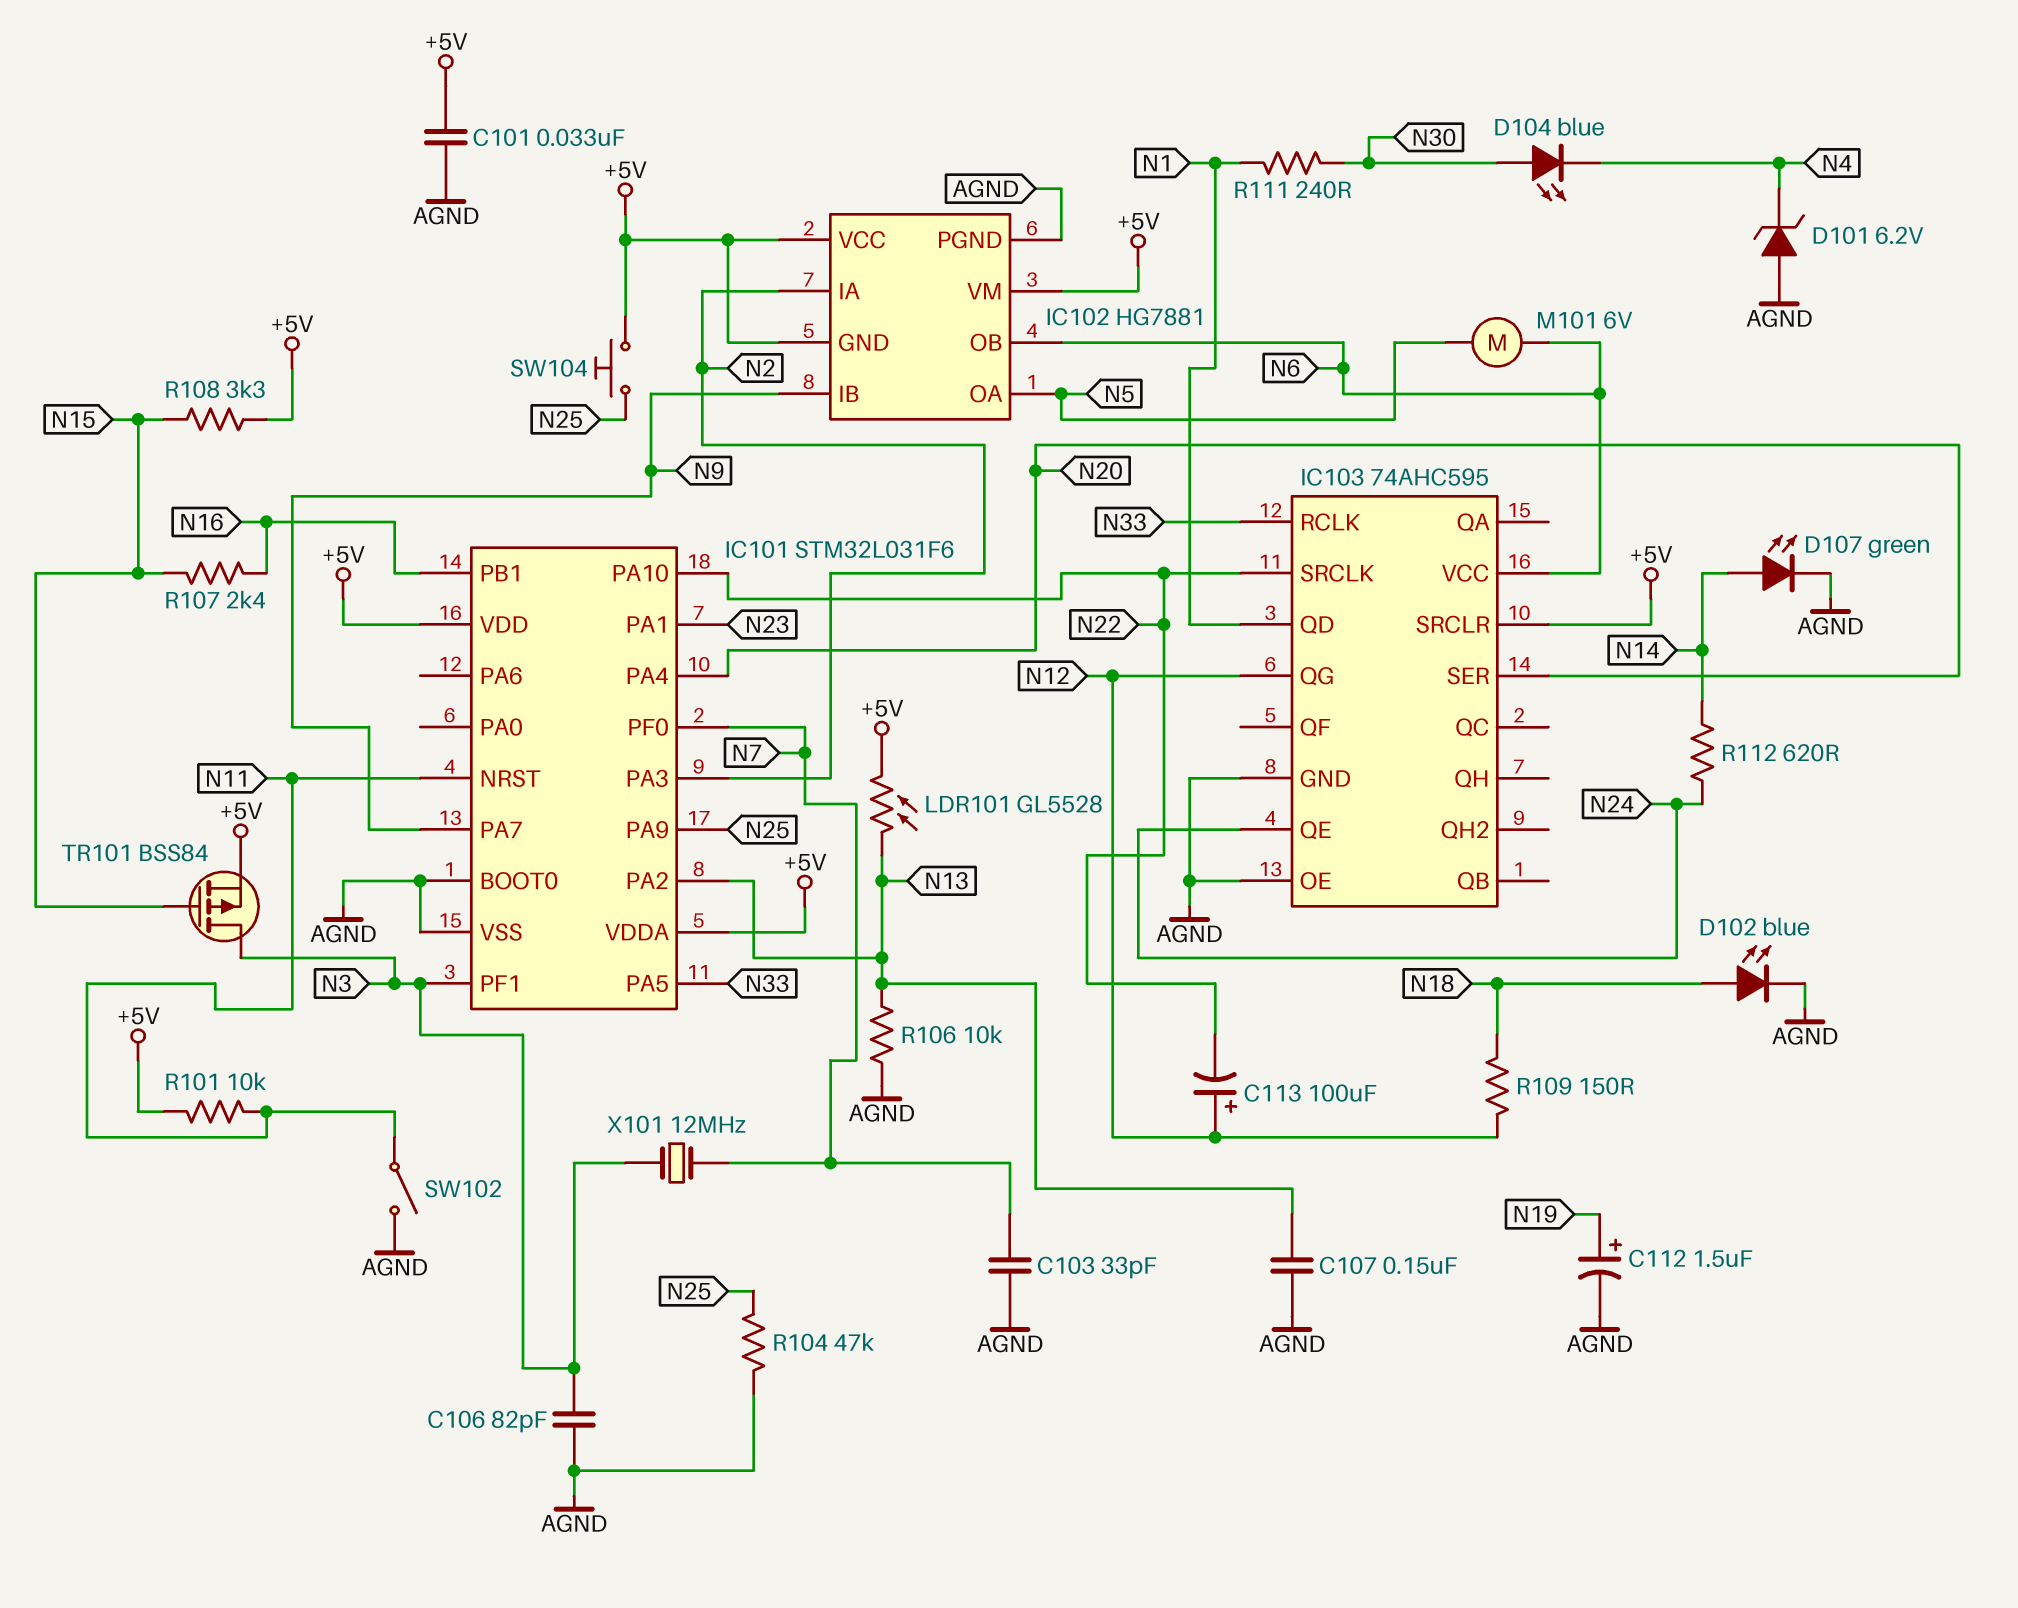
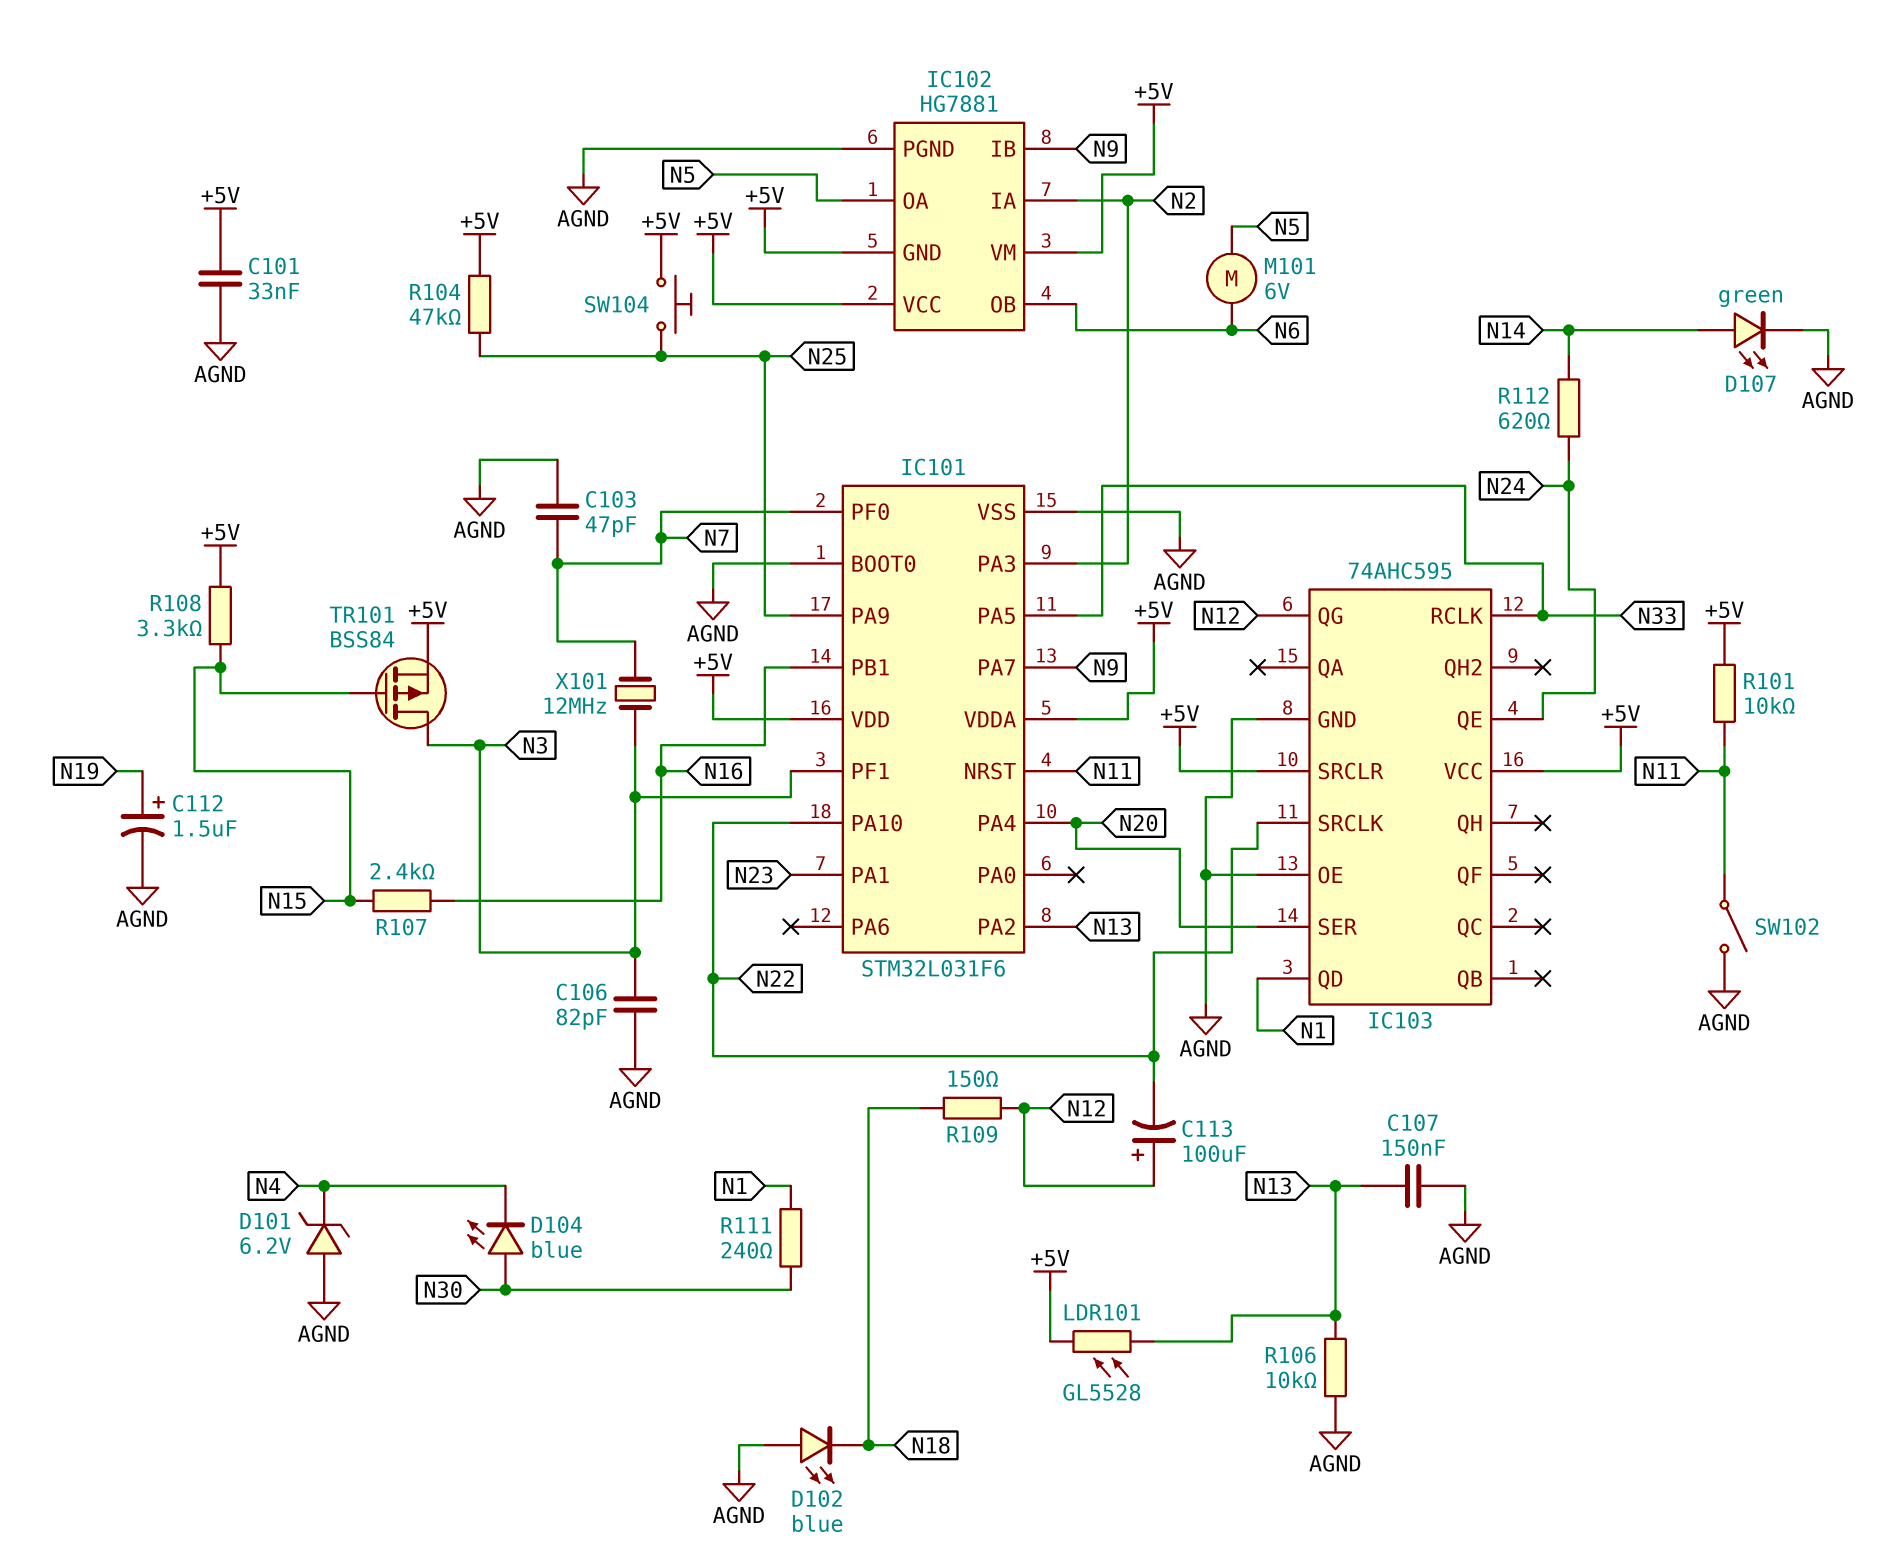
C103: 33pF (AGND, N7) -> 47pF (AGND, N7)
D102: LED blue (A N18, K AGND) -> LED blue (A AGND, K N18)
IC103 pin VCC: N6 -> +5V
R104: 47k (AGND, N25) -> 47k (+5V, N25)

